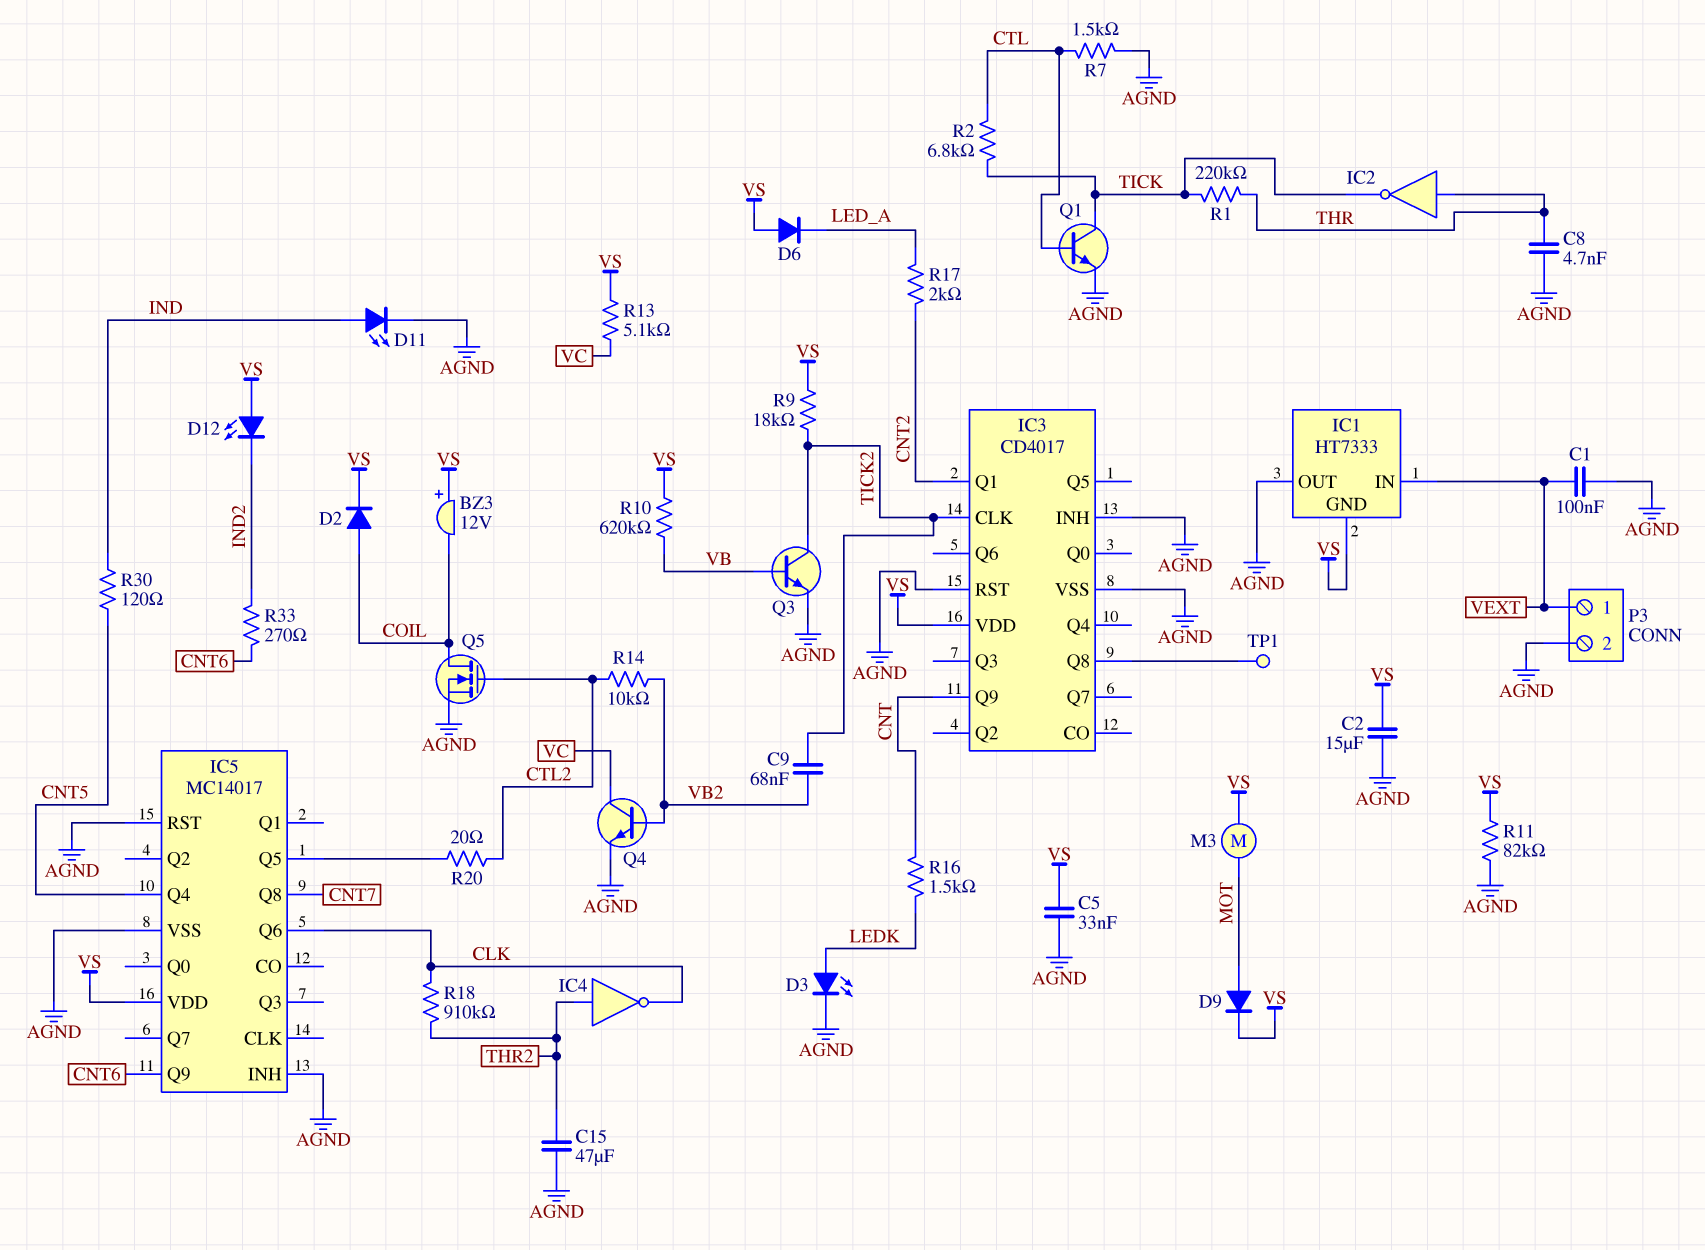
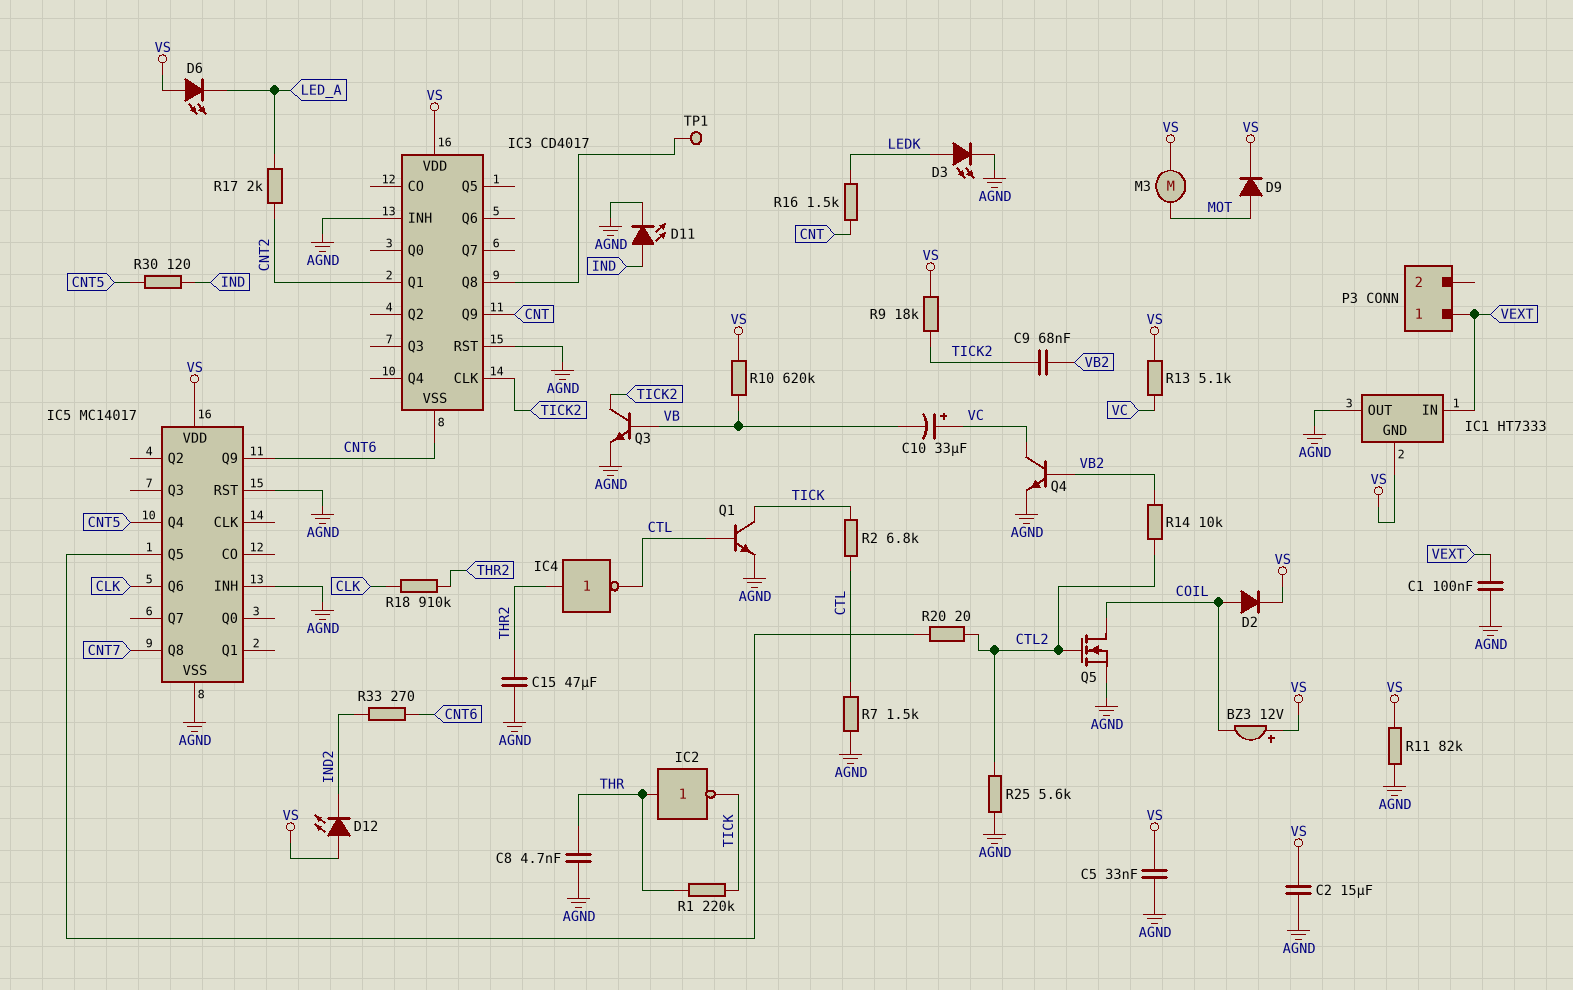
C10: none -> 33uF (plus VC, minus VB)
D6: diode (A VS, K LED_A) -> LED (A VS, K LED_A)
IC3 pin VSS: AGND -> CNT6
IC4: NOT (in THR2, out CLK) -> NOT (in THR2, out CTL)
P3 pin 2: AGND -> none
R25: none -> 5.6k (AGND, CTL2)

